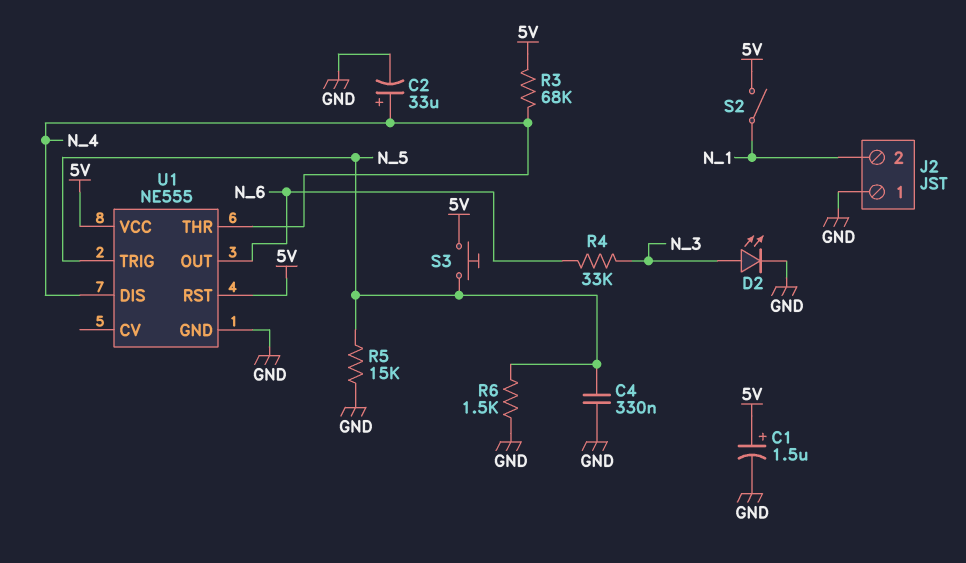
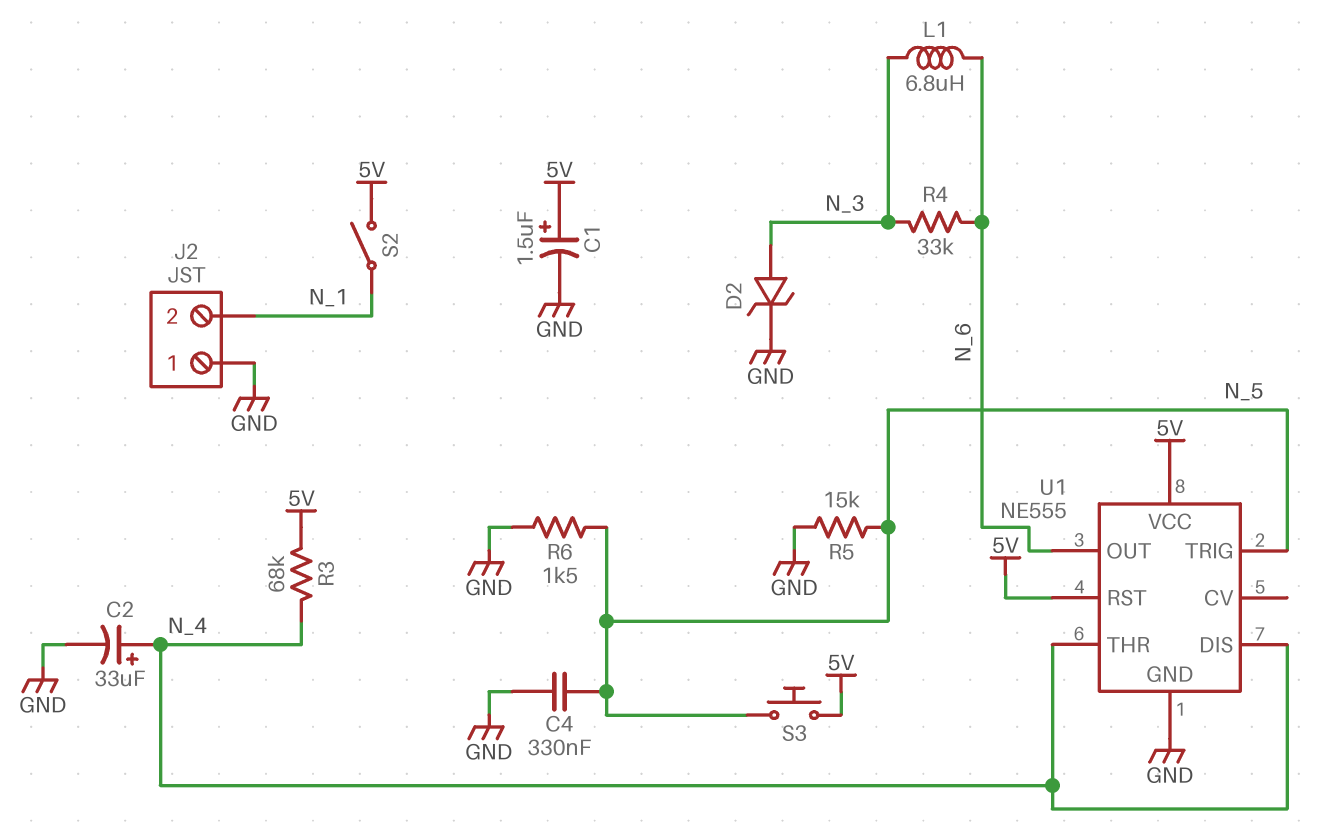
D2: LED (A N_3, K GND) -> zener (A N_3, K GND)
L1: none -> 6.8uH (N_3, N_6)

